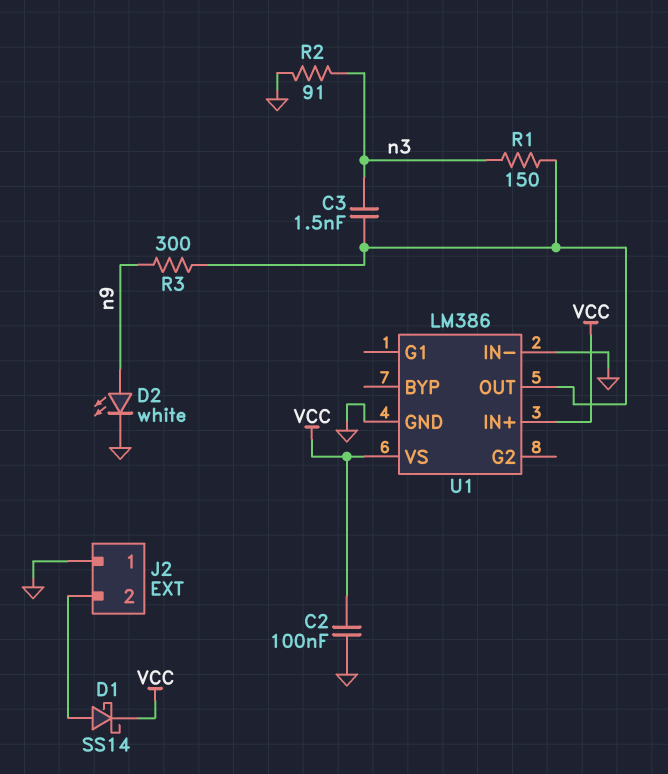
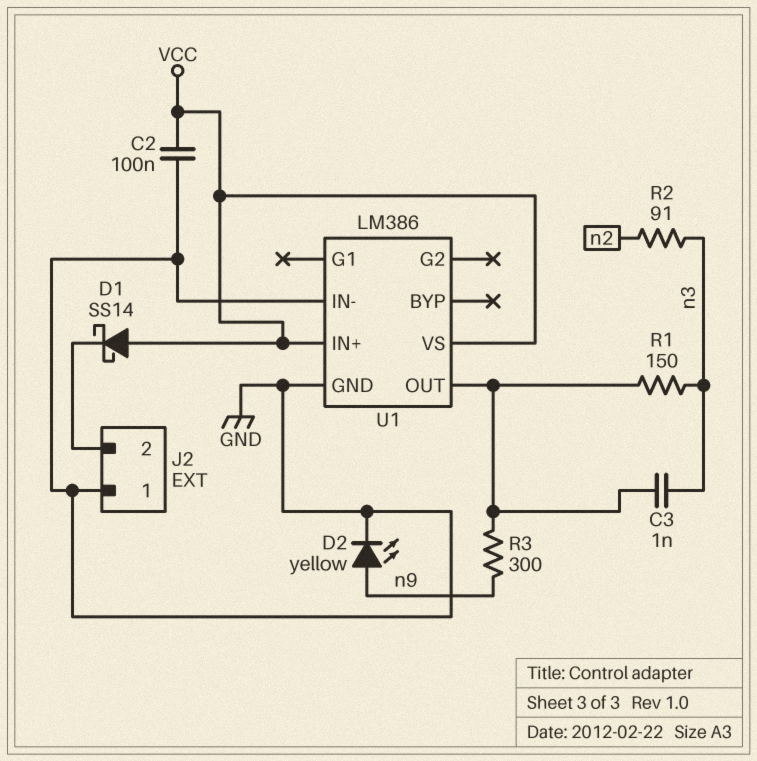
C3: 1.5nF (U1/OUT, n3) -> 1nF (U1/OUT, n3)
D1: schottky SS14 (A J2/2, K VCC) -> schottky SS14 (A VCC, K J2/2)
D2: LED white (A n9, K GND) -> LED yellow (A n9, K GND)
R2: 91 (GND, n3) -> 91 (n2, n3)

